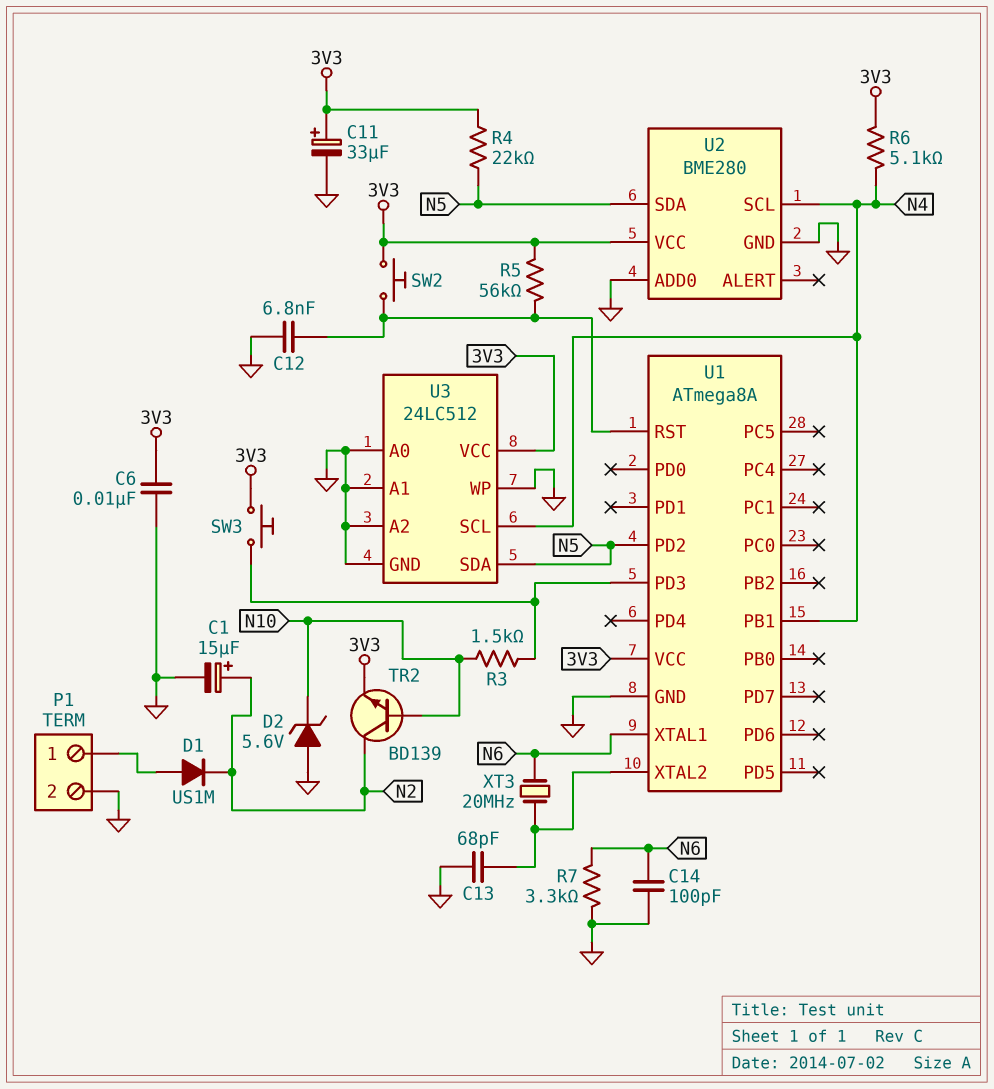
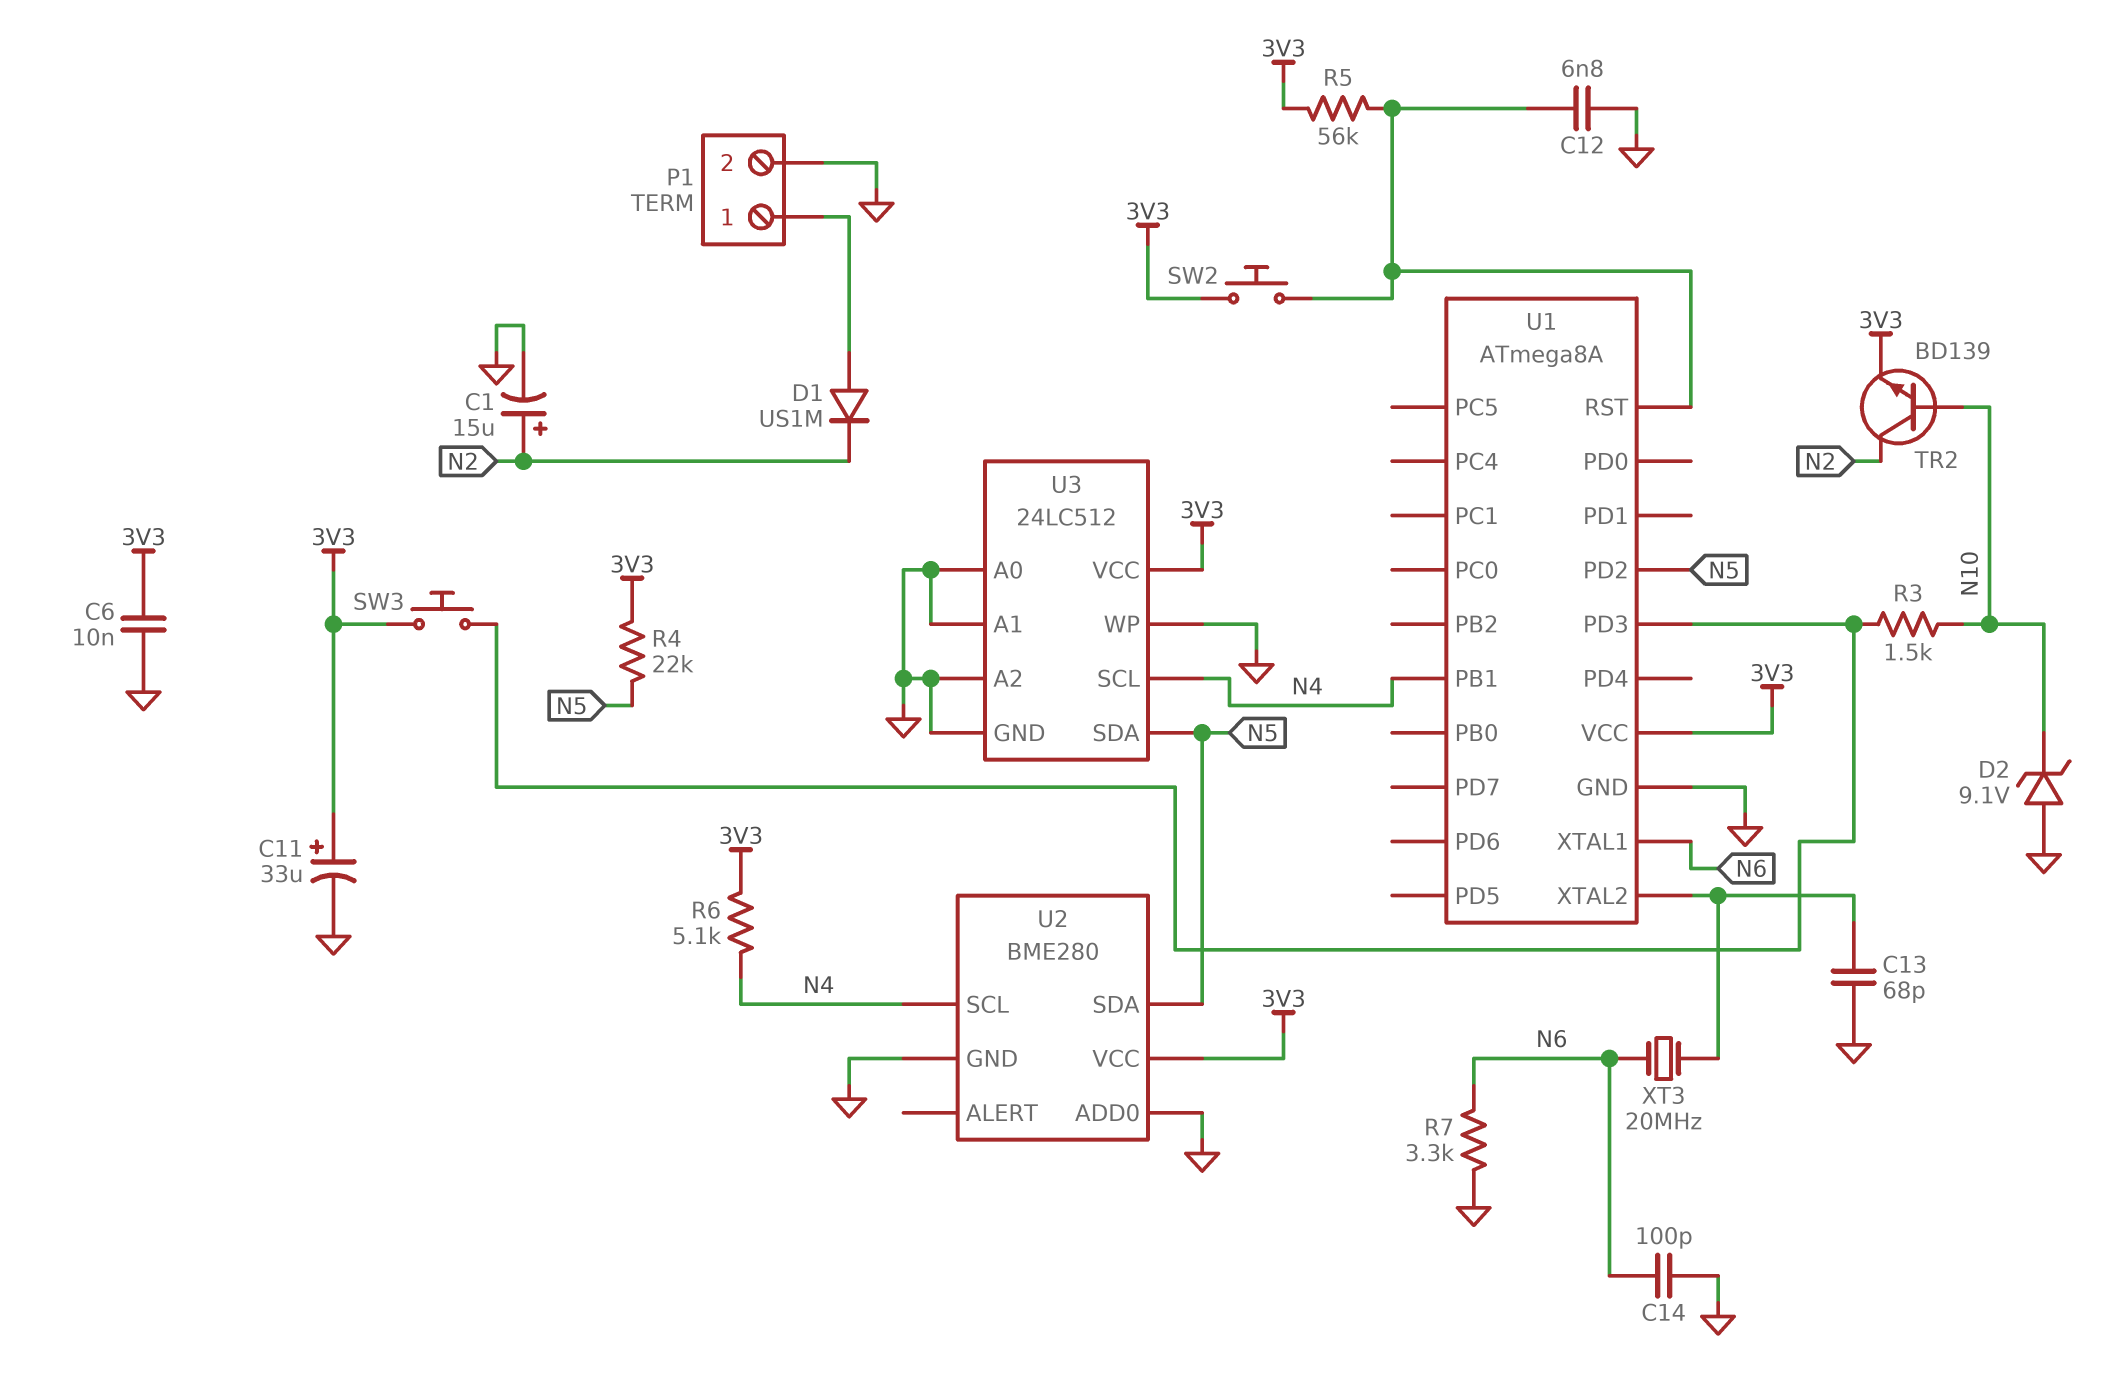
D2: zener 5.6V (A GND, K N10) -> zener 9.1V (A GND, K N10)

